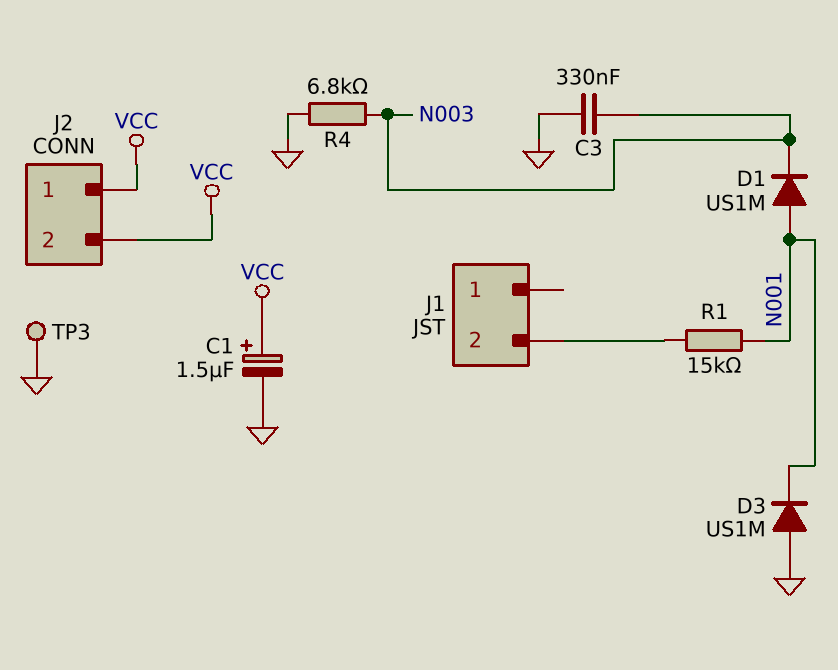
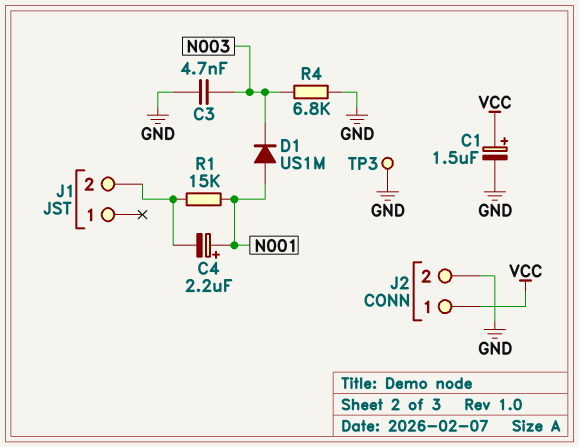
C3: 330nF (GND, N003) -> 4.7nF (GND, N003)
C4: none -> 2.2uF (plus N001, minus J1/2)
D3: diode US1M (A GND, K N001) -> none
J2 pin 2: VCC -> GND

